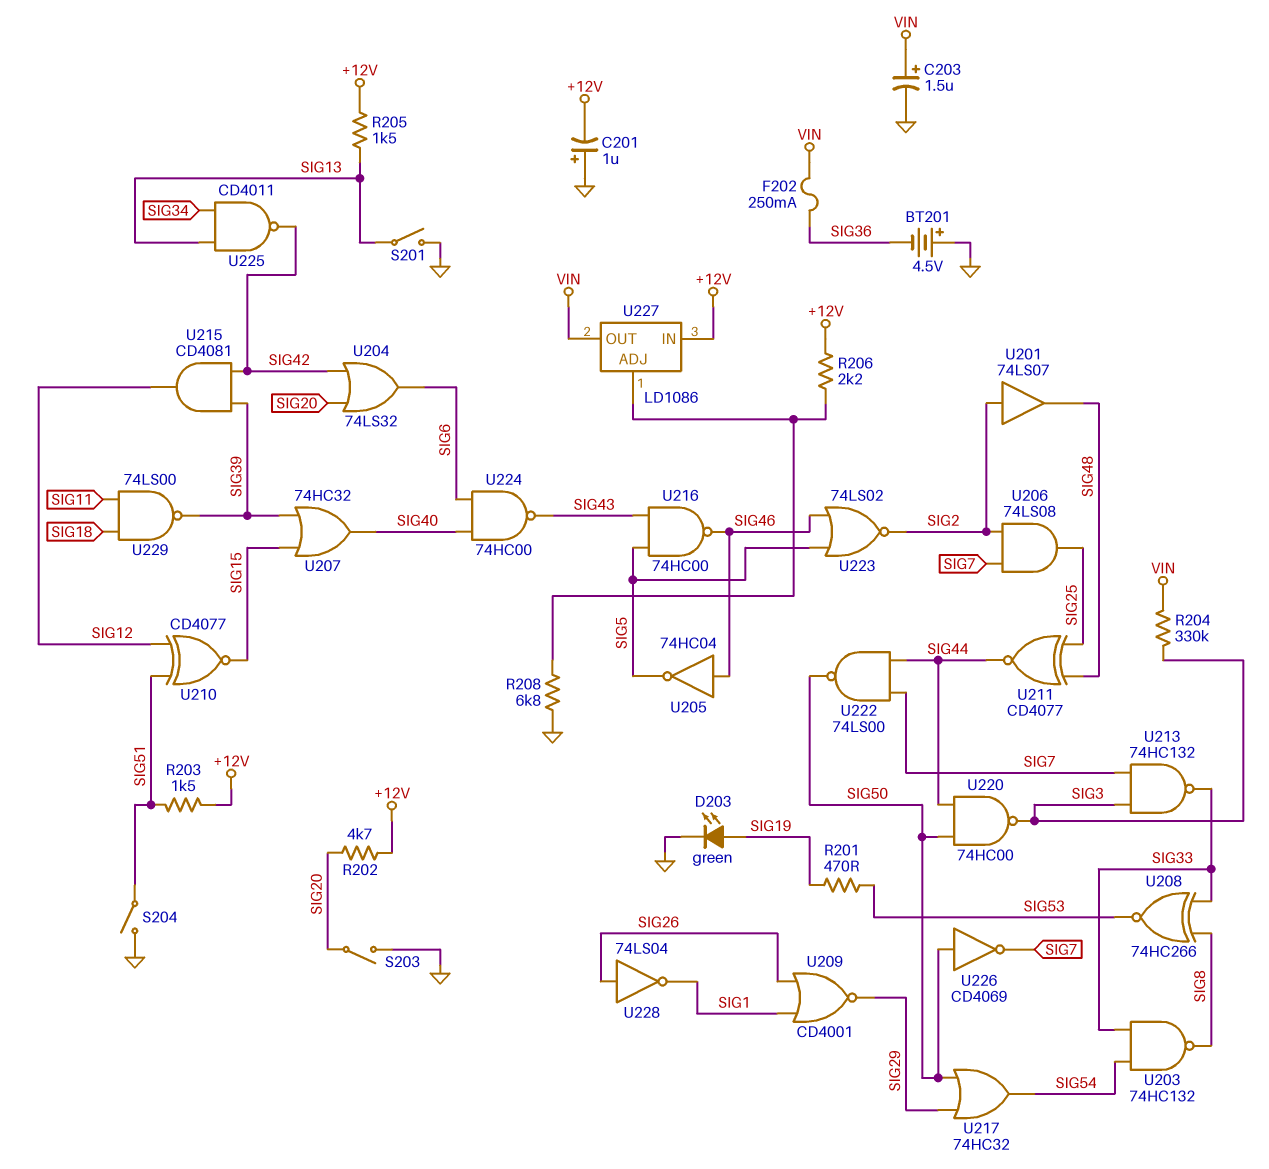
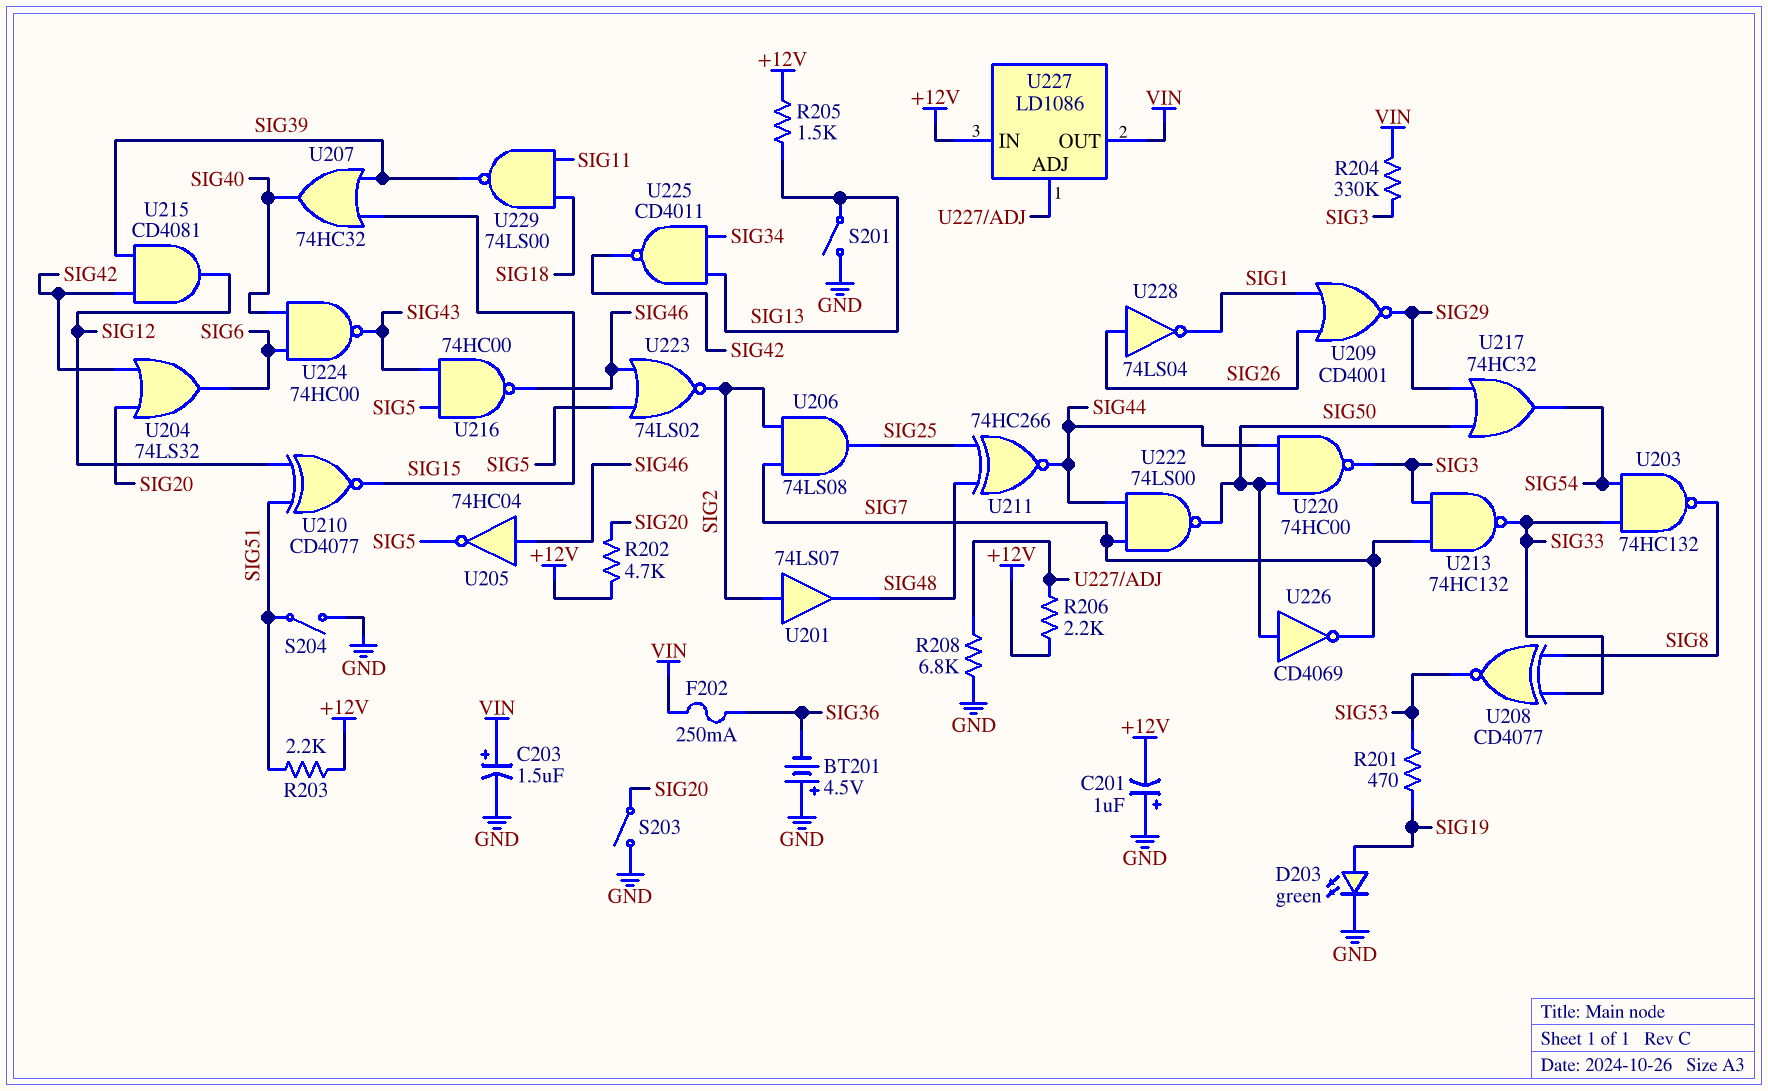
R203: 1.5k (+12V, SIG51) -> 2.2k (+12V, SIG51)
U208: XNOR 74HC266 (in SIG8, in SIG33, out SIG53) -> XNOR CD4077 (in SIG8, in SIG33, out SIG53)
U211: XNOR CD4077 (in SIG25, in SIG48, out SIG44) -> XNOR 74HC266 (in SIG25, in SIG48, out SIG44)

